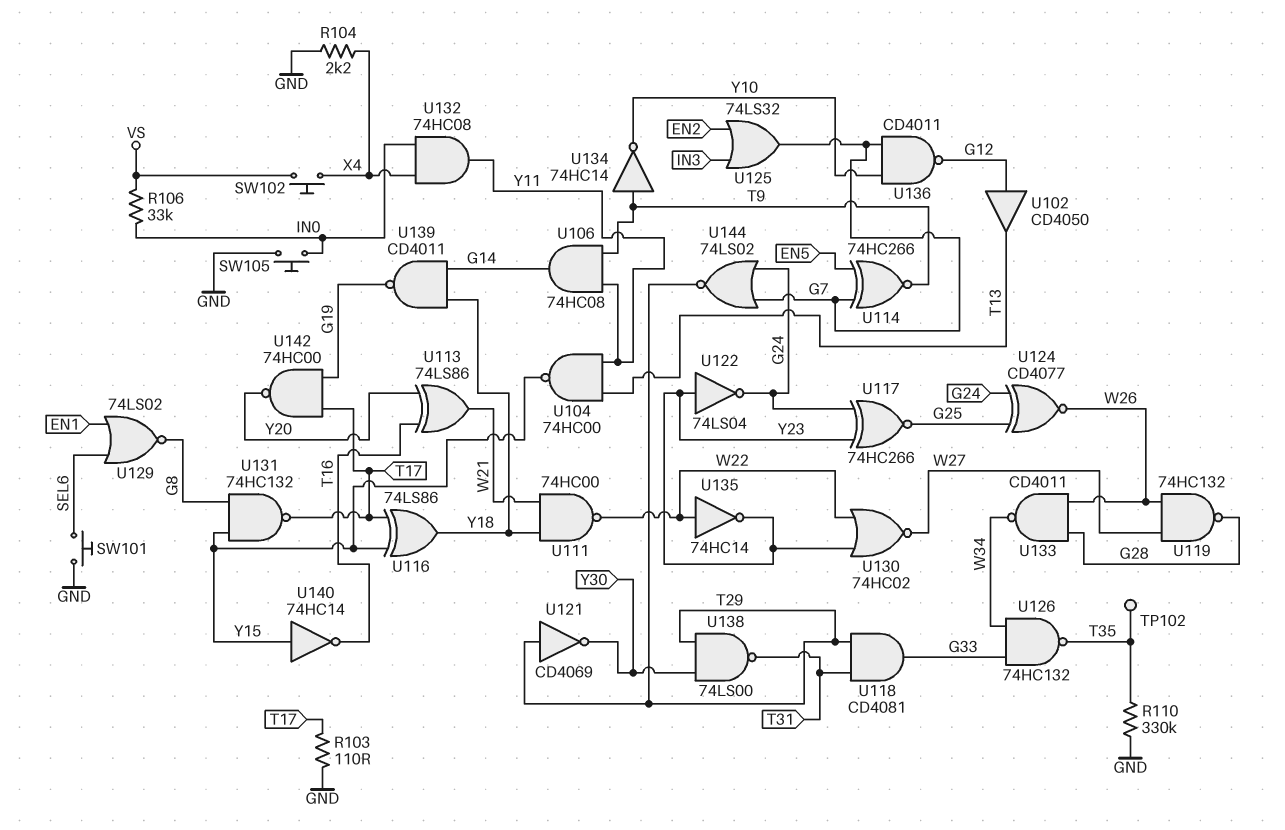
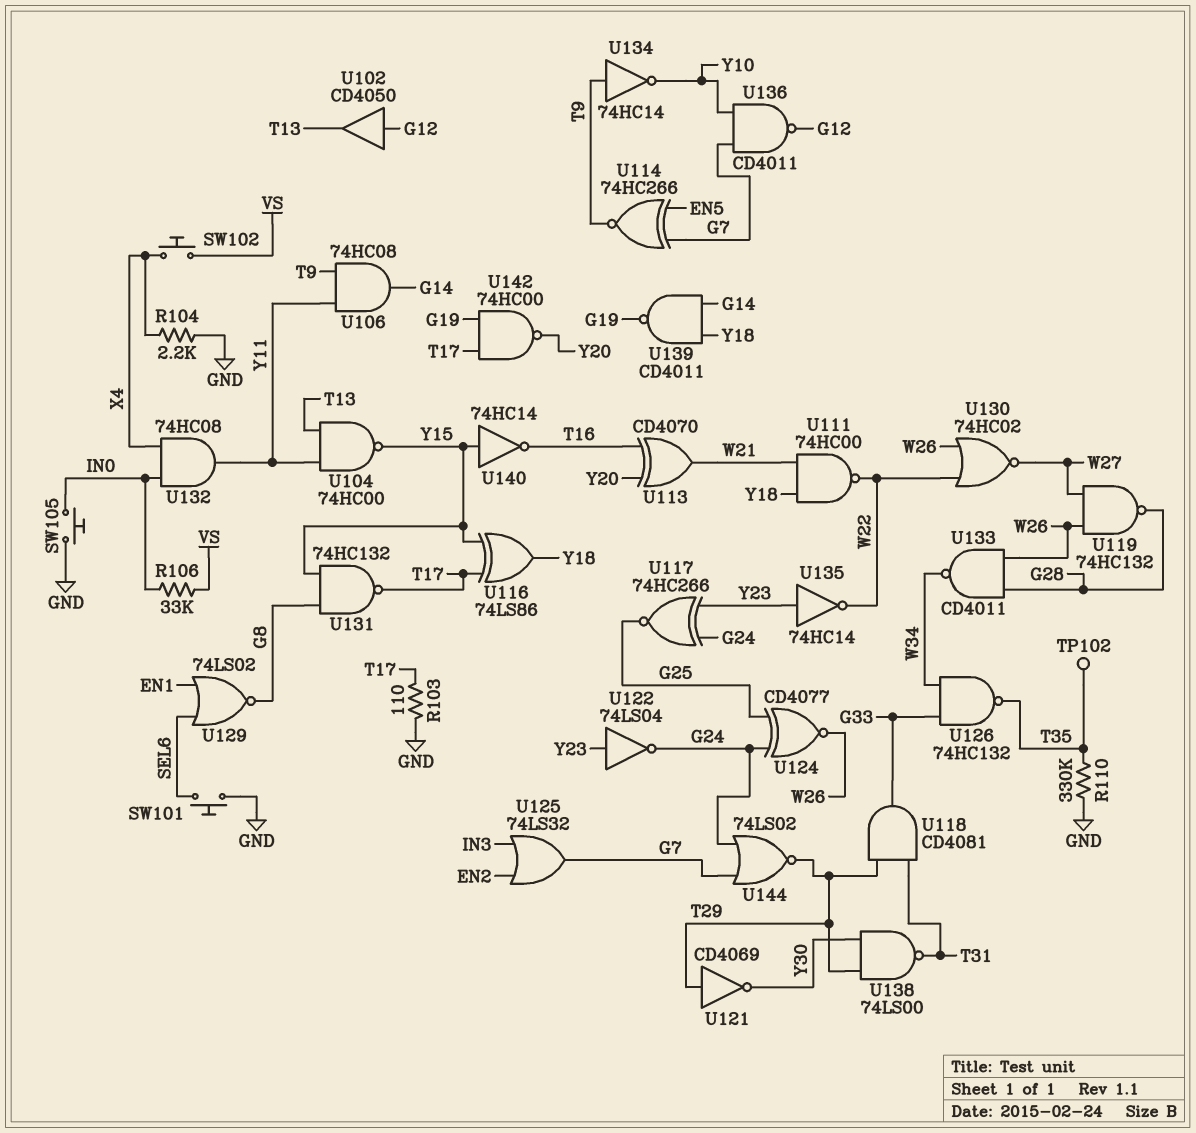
U113: XOR 74LS86 (in T16, in Y20, out W21) -> XOR CD4070 (in T16, in Y20, out W21)
U130: NOR 74HC02 (in W22, in Y23, out W27) -> NOR 74HC02 (in W22, in W26, out W27)
U135: NOT 74HC14 (in W22, out Y23) -> NOT 74HC14 (in Y23, out W22)

